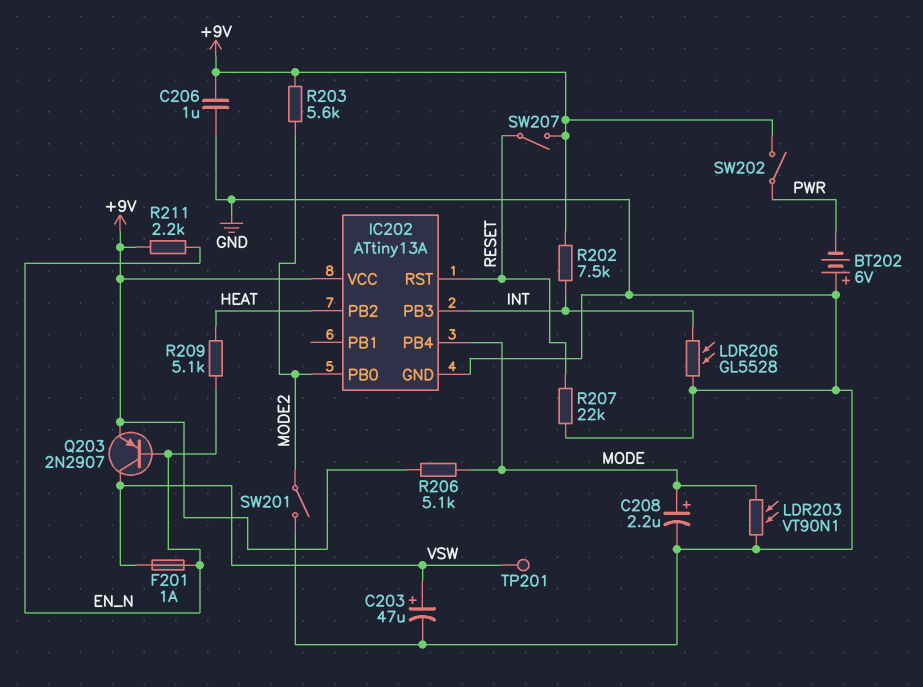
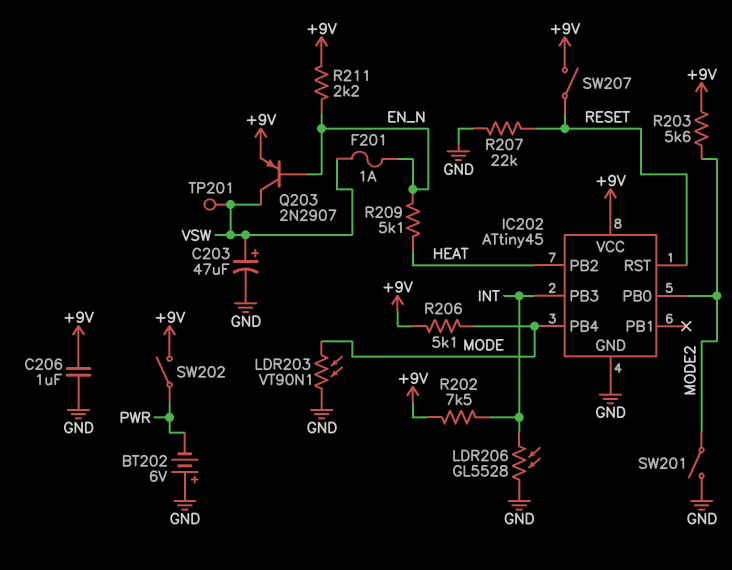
C208: 2.2uF (plus MODE, minus GND) -> none
IC202: ATtiny13A -> ATtiny45

